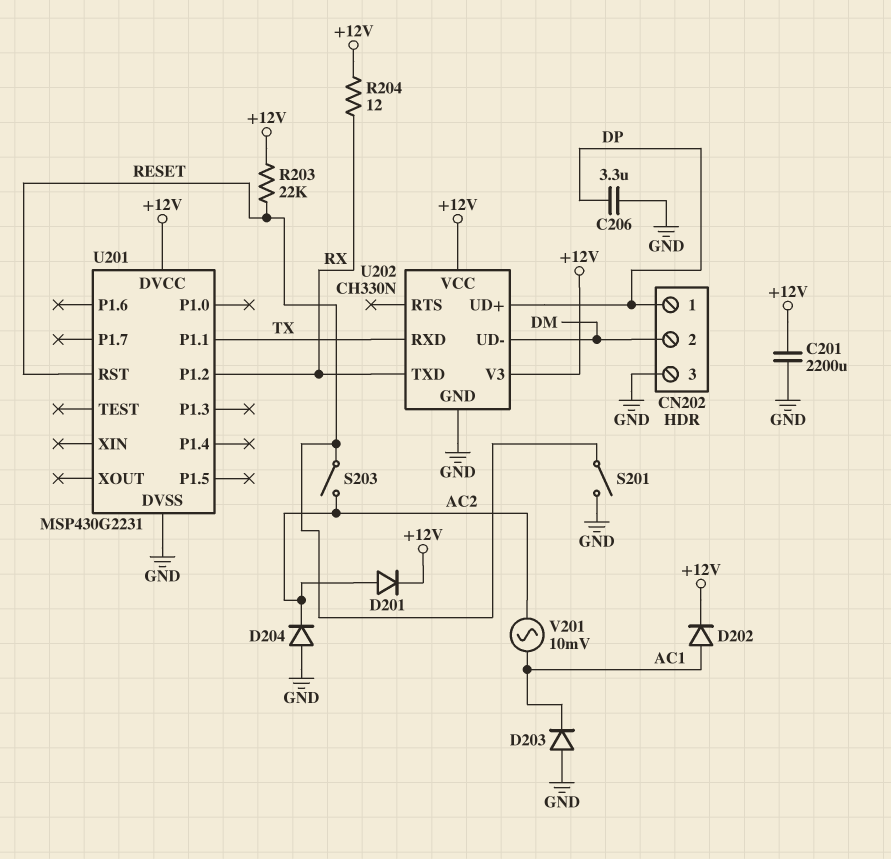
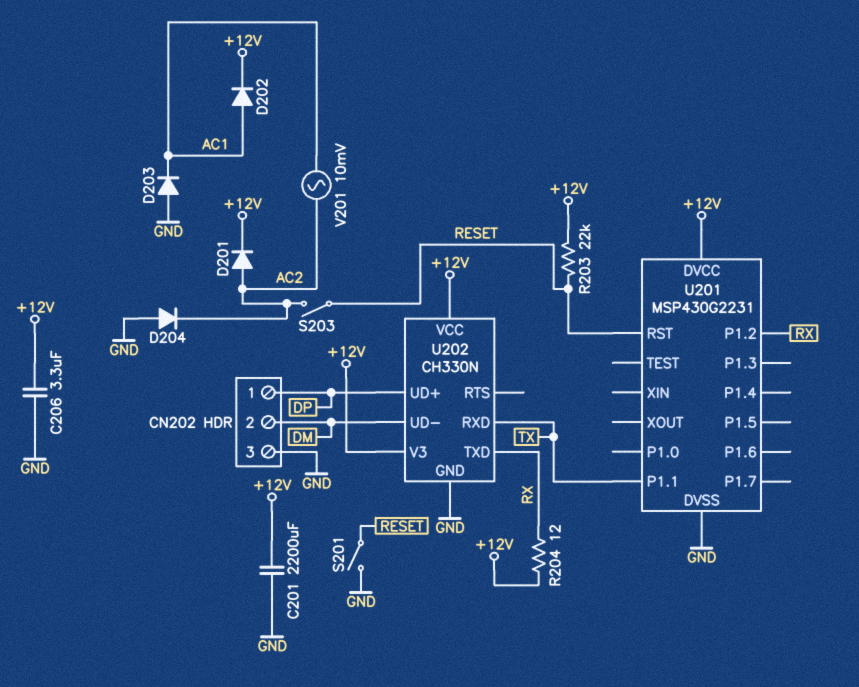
C206: 3.3uF (DP, GND) -> 3.3uF (+12V, GND)

